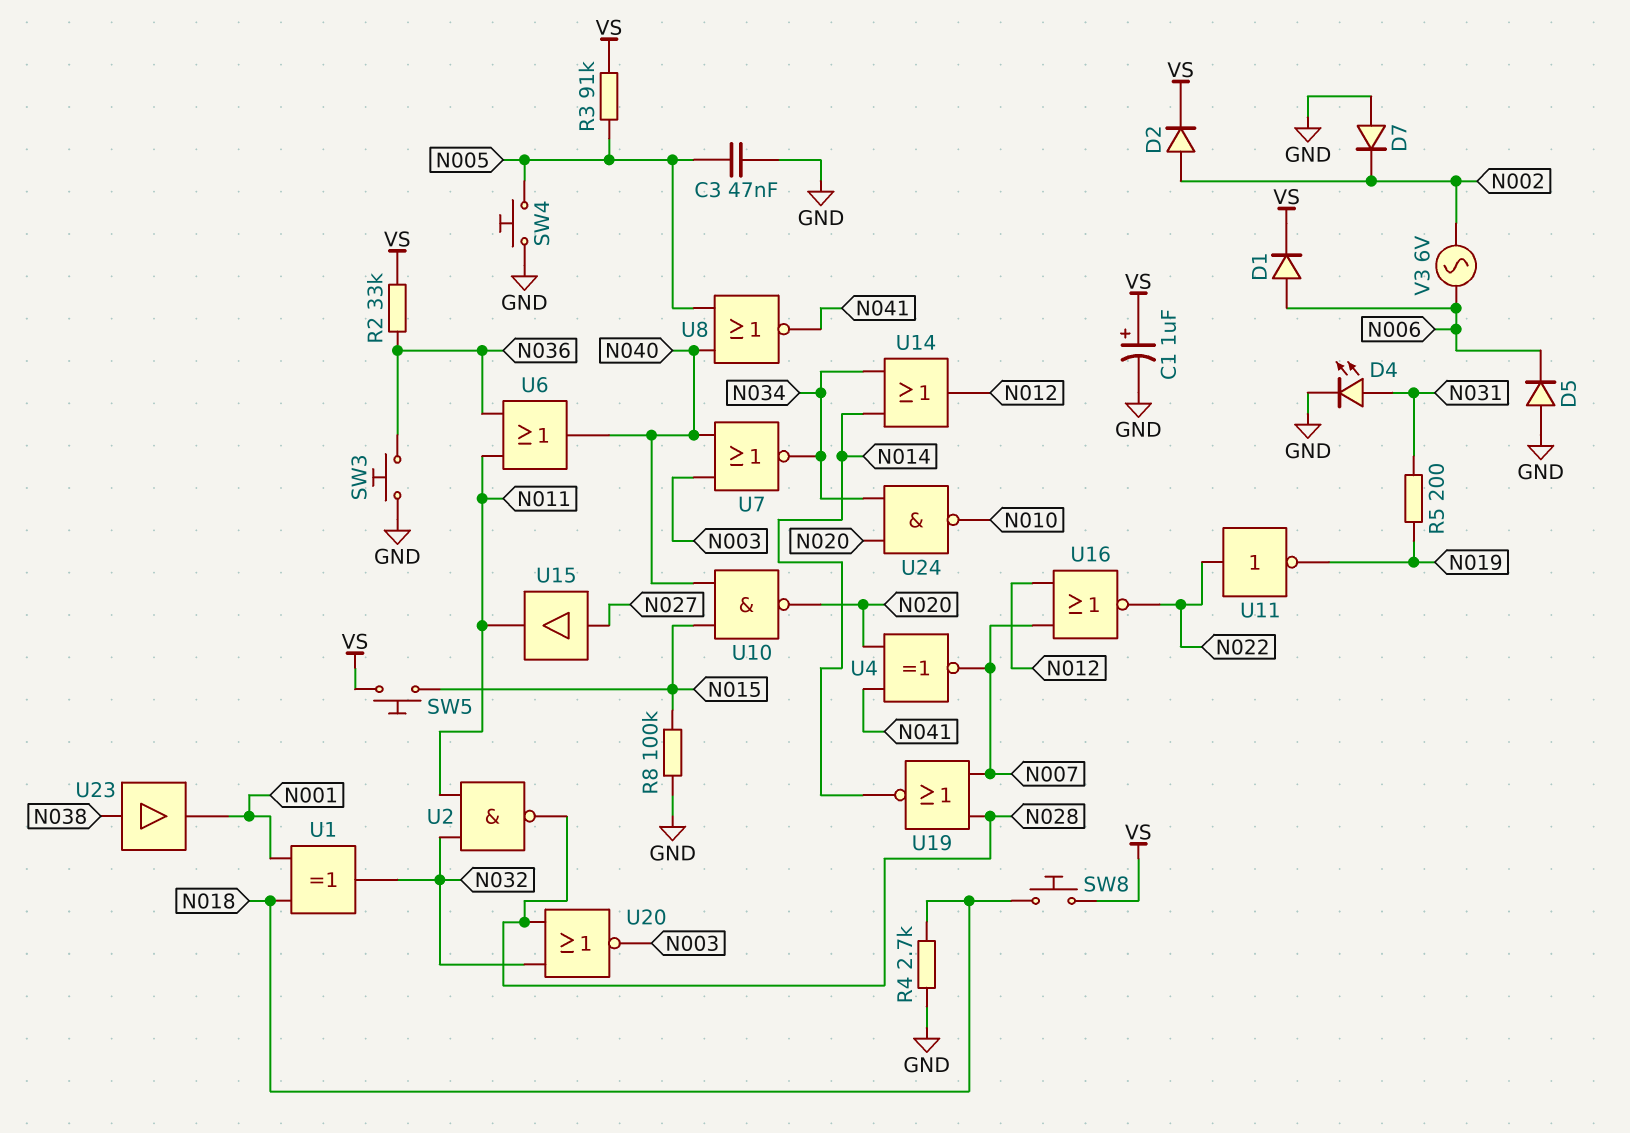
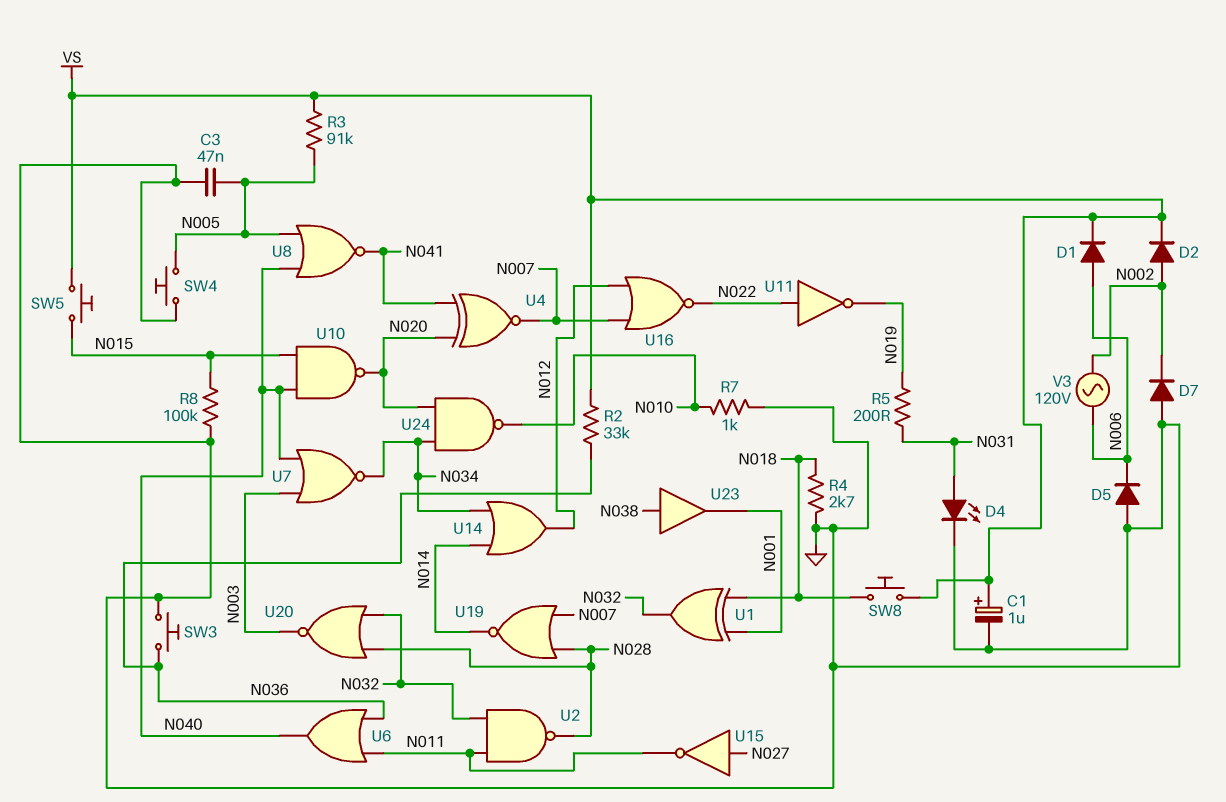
R7: none -> 1k (GND, N010)
U15: buffer (in N027, out N011) -> NOT (in N027, out N011)
V3: AC 6V (N002, N006) -> AC 120V (N002, N006)

